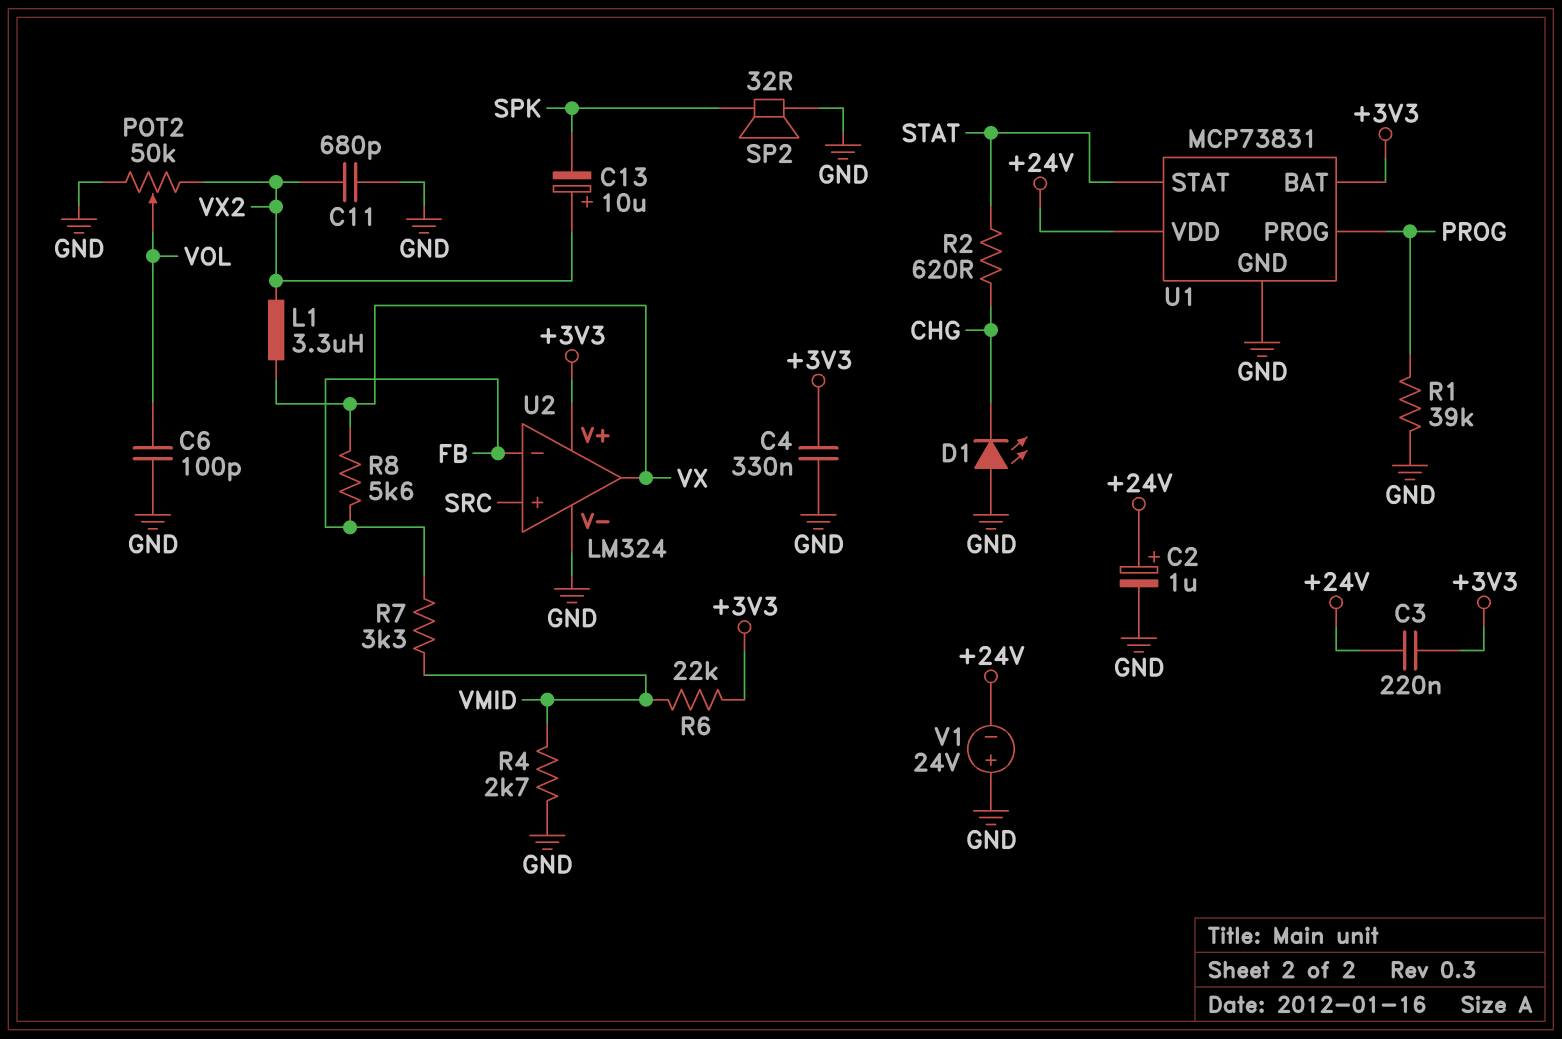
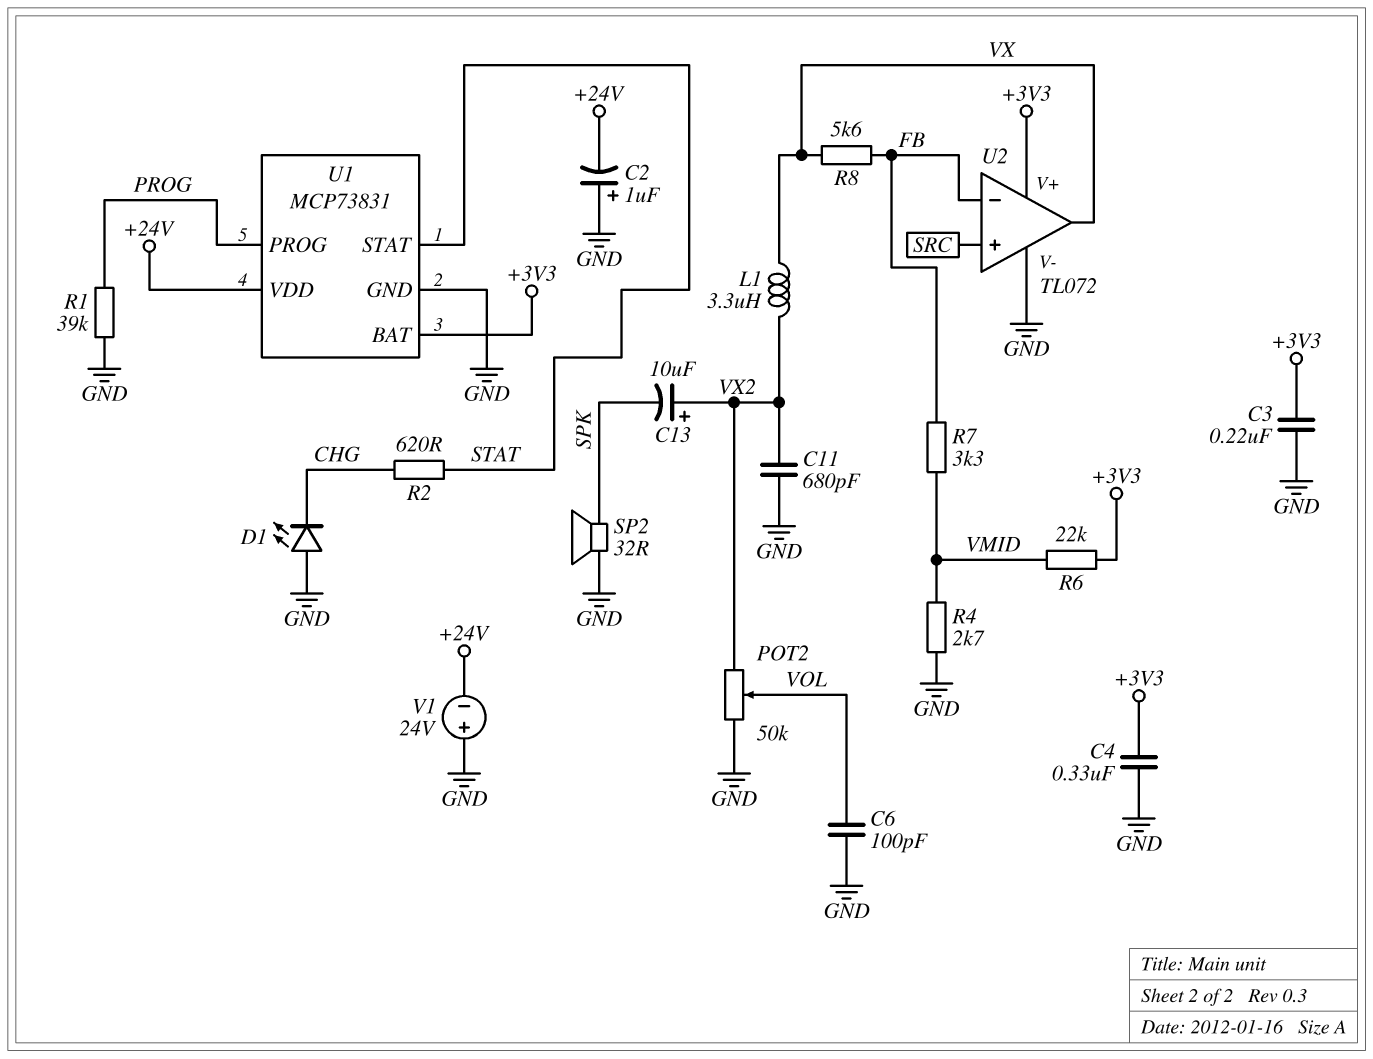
C2: 1uF (plus +24V, minus GND) -> 1uF (plus GND, minus +24V)
C3: 220nF (+3V3, +24V) -> 220nF (+3V3, GND)
U2: LM324 -> TL072

